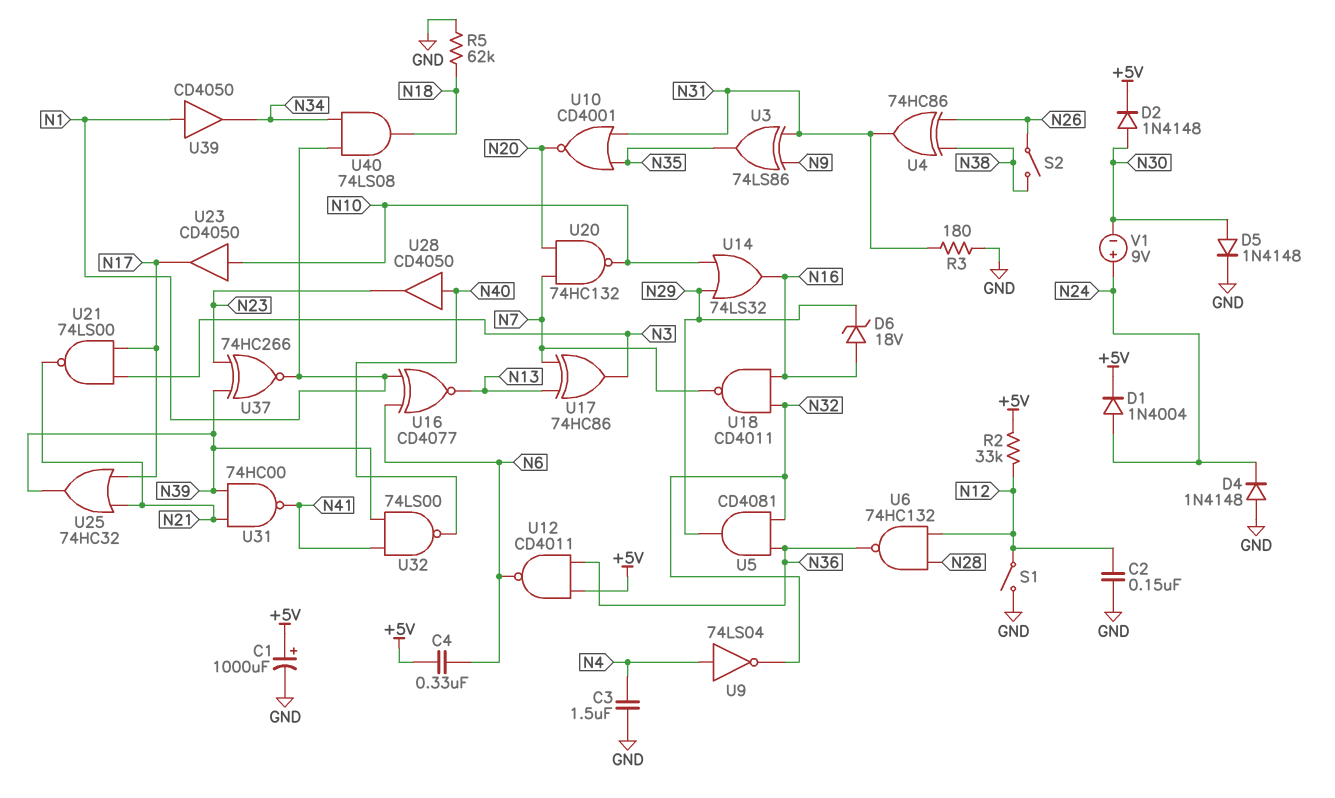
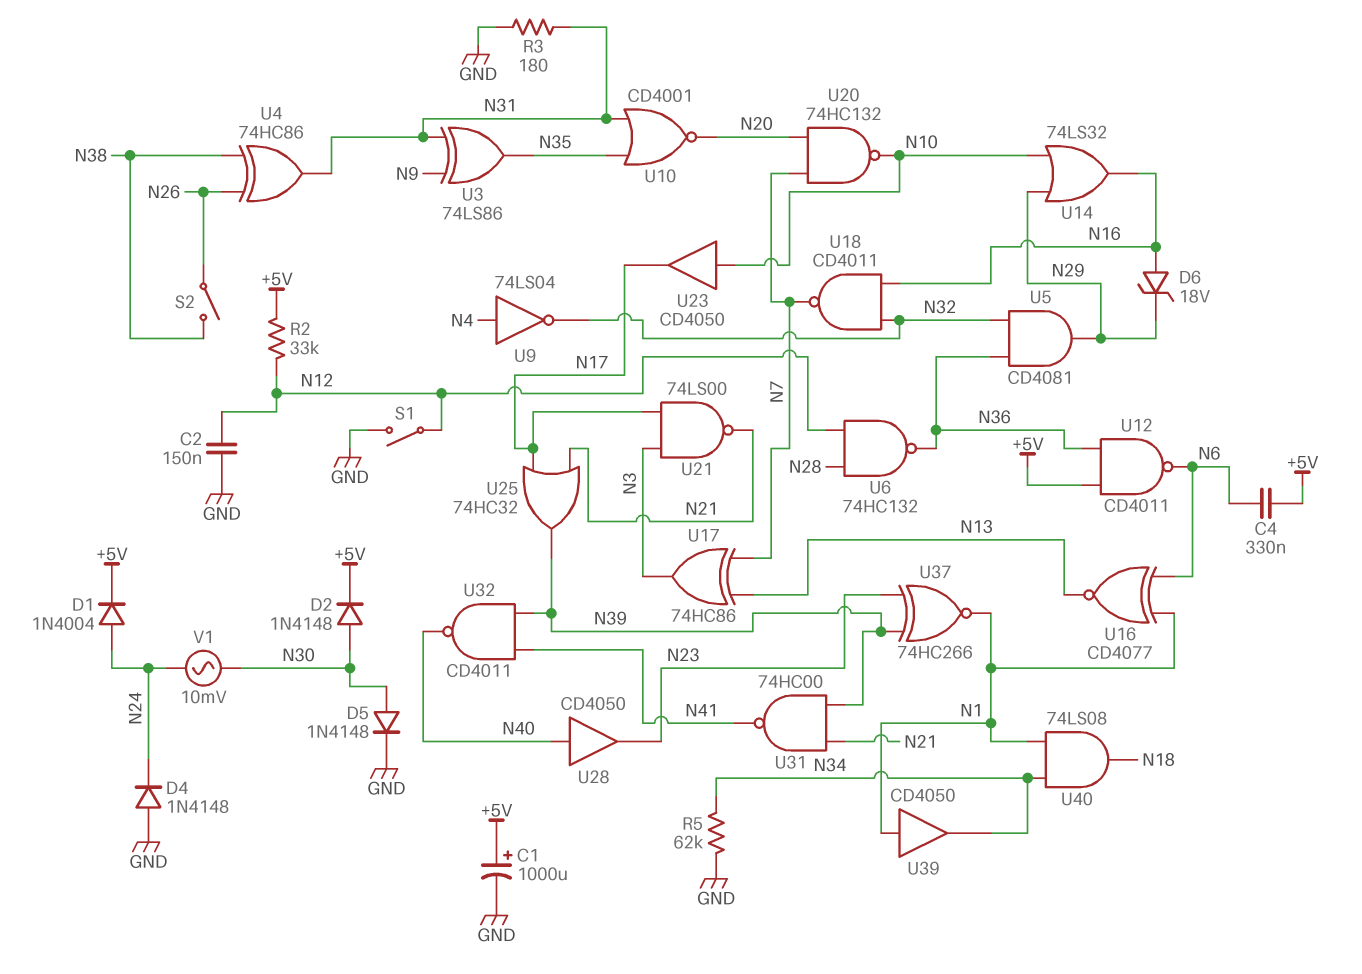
C3: 1.5uF (GND, N4) -> none
R5: 62k (GND, N18) -> 62k (GND, N34)
U32: NAND 74LS00 (in N39, in N41, out N40) -> NAND CD4011 (in N39, in N41, out N40)
V1: 9V (plus N24, minus N30) -> AC 10mV (N24, N30)

